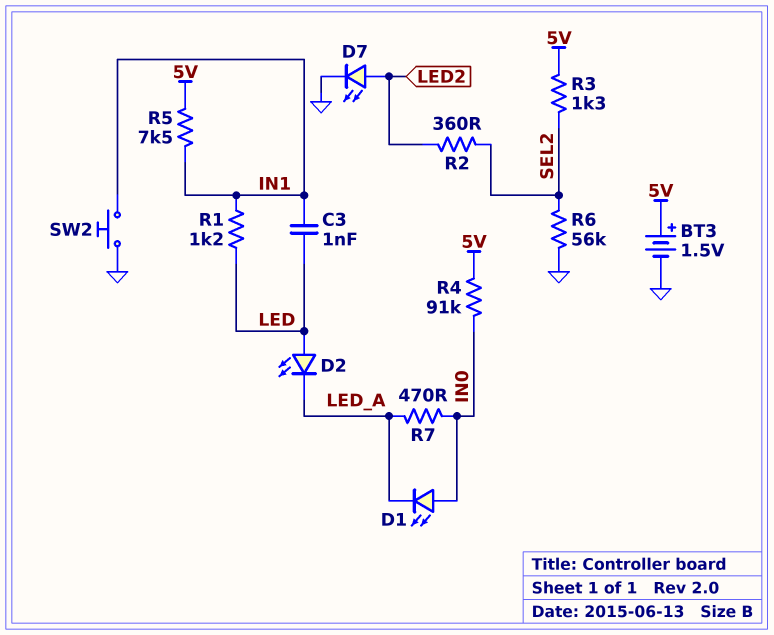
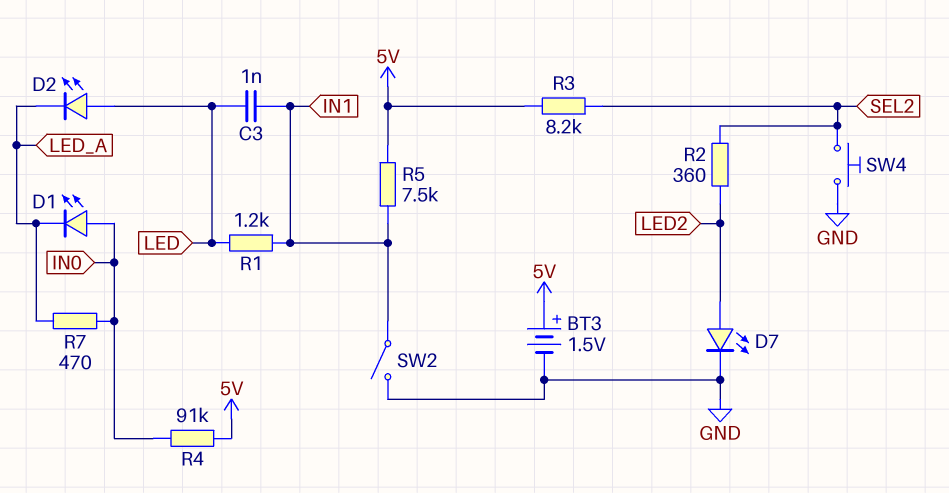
R3: 1.3k (5V, SEL2) -> 8.2k (5V, SEL2)
R6: 56k (GND, SEL2) -> none
SW2: button (GND, IN1) -> switch (GND, IN1)
SW4: none -> button (GND, SEL2)

